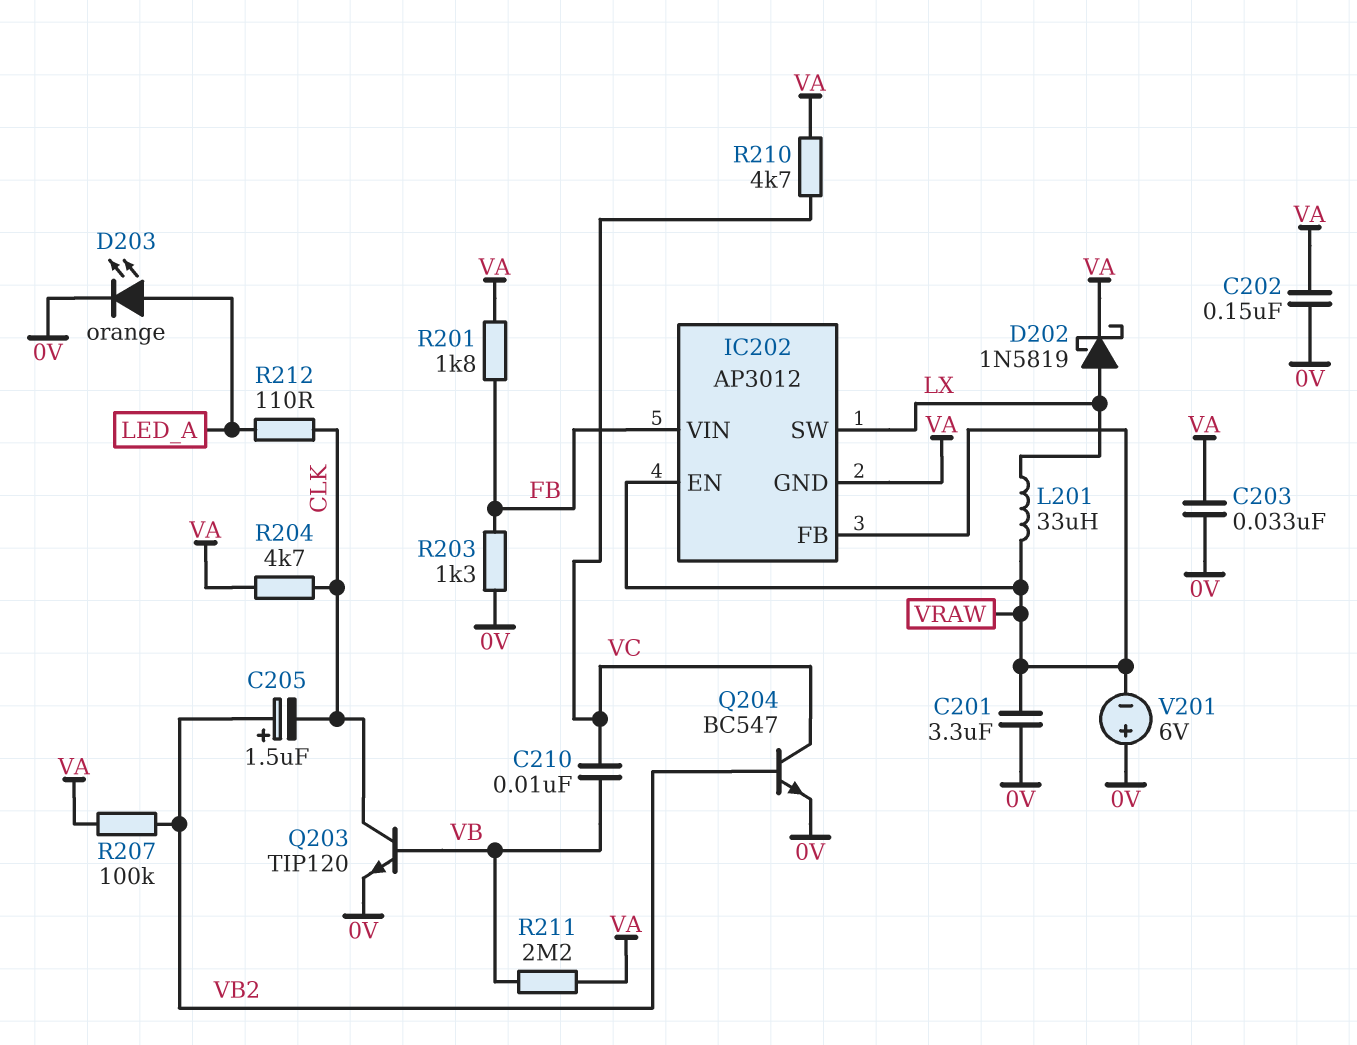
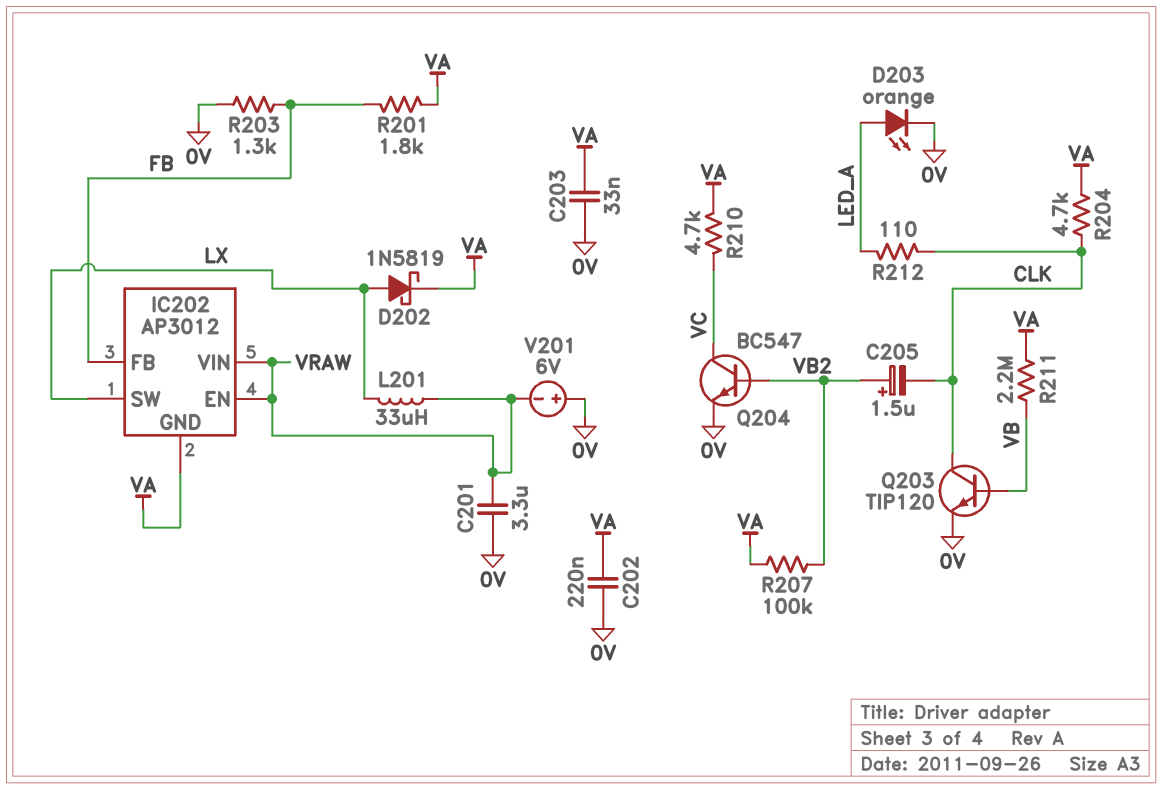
C202: 150nF (0V, VA) -> 220nF (0V, VA)
C210: 10nF (VB, VC) -> none
IC202 pin FB: VRAW -> FB
IC202 pin VIN: FB -> VRAW

